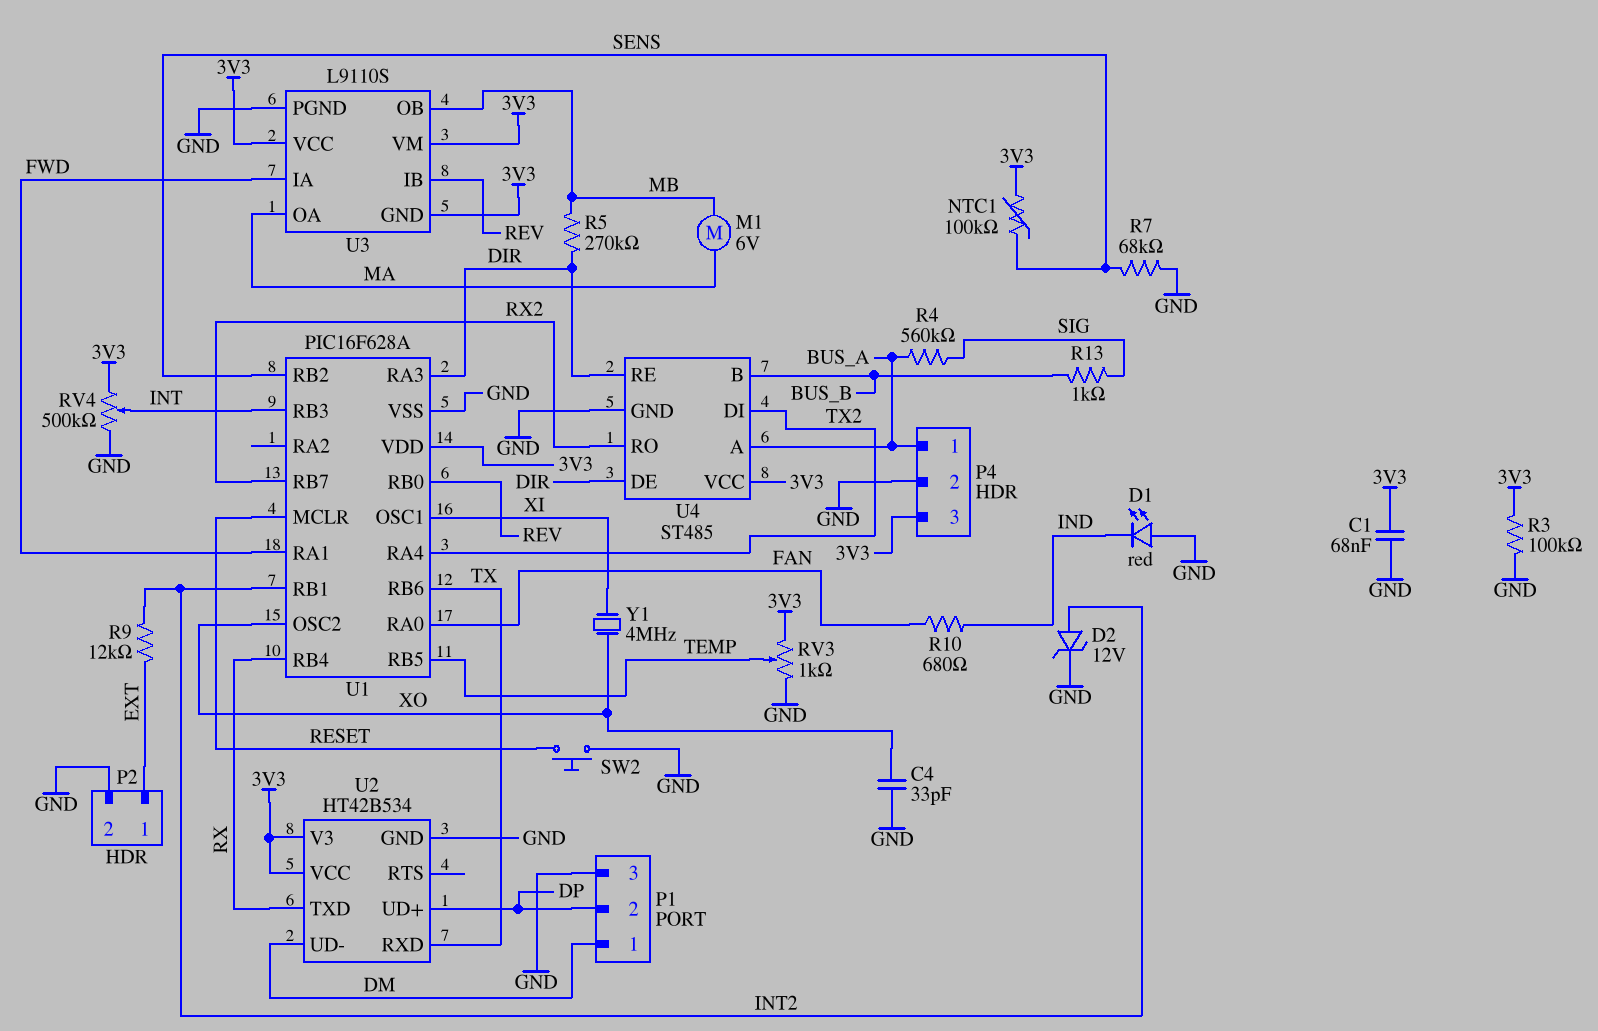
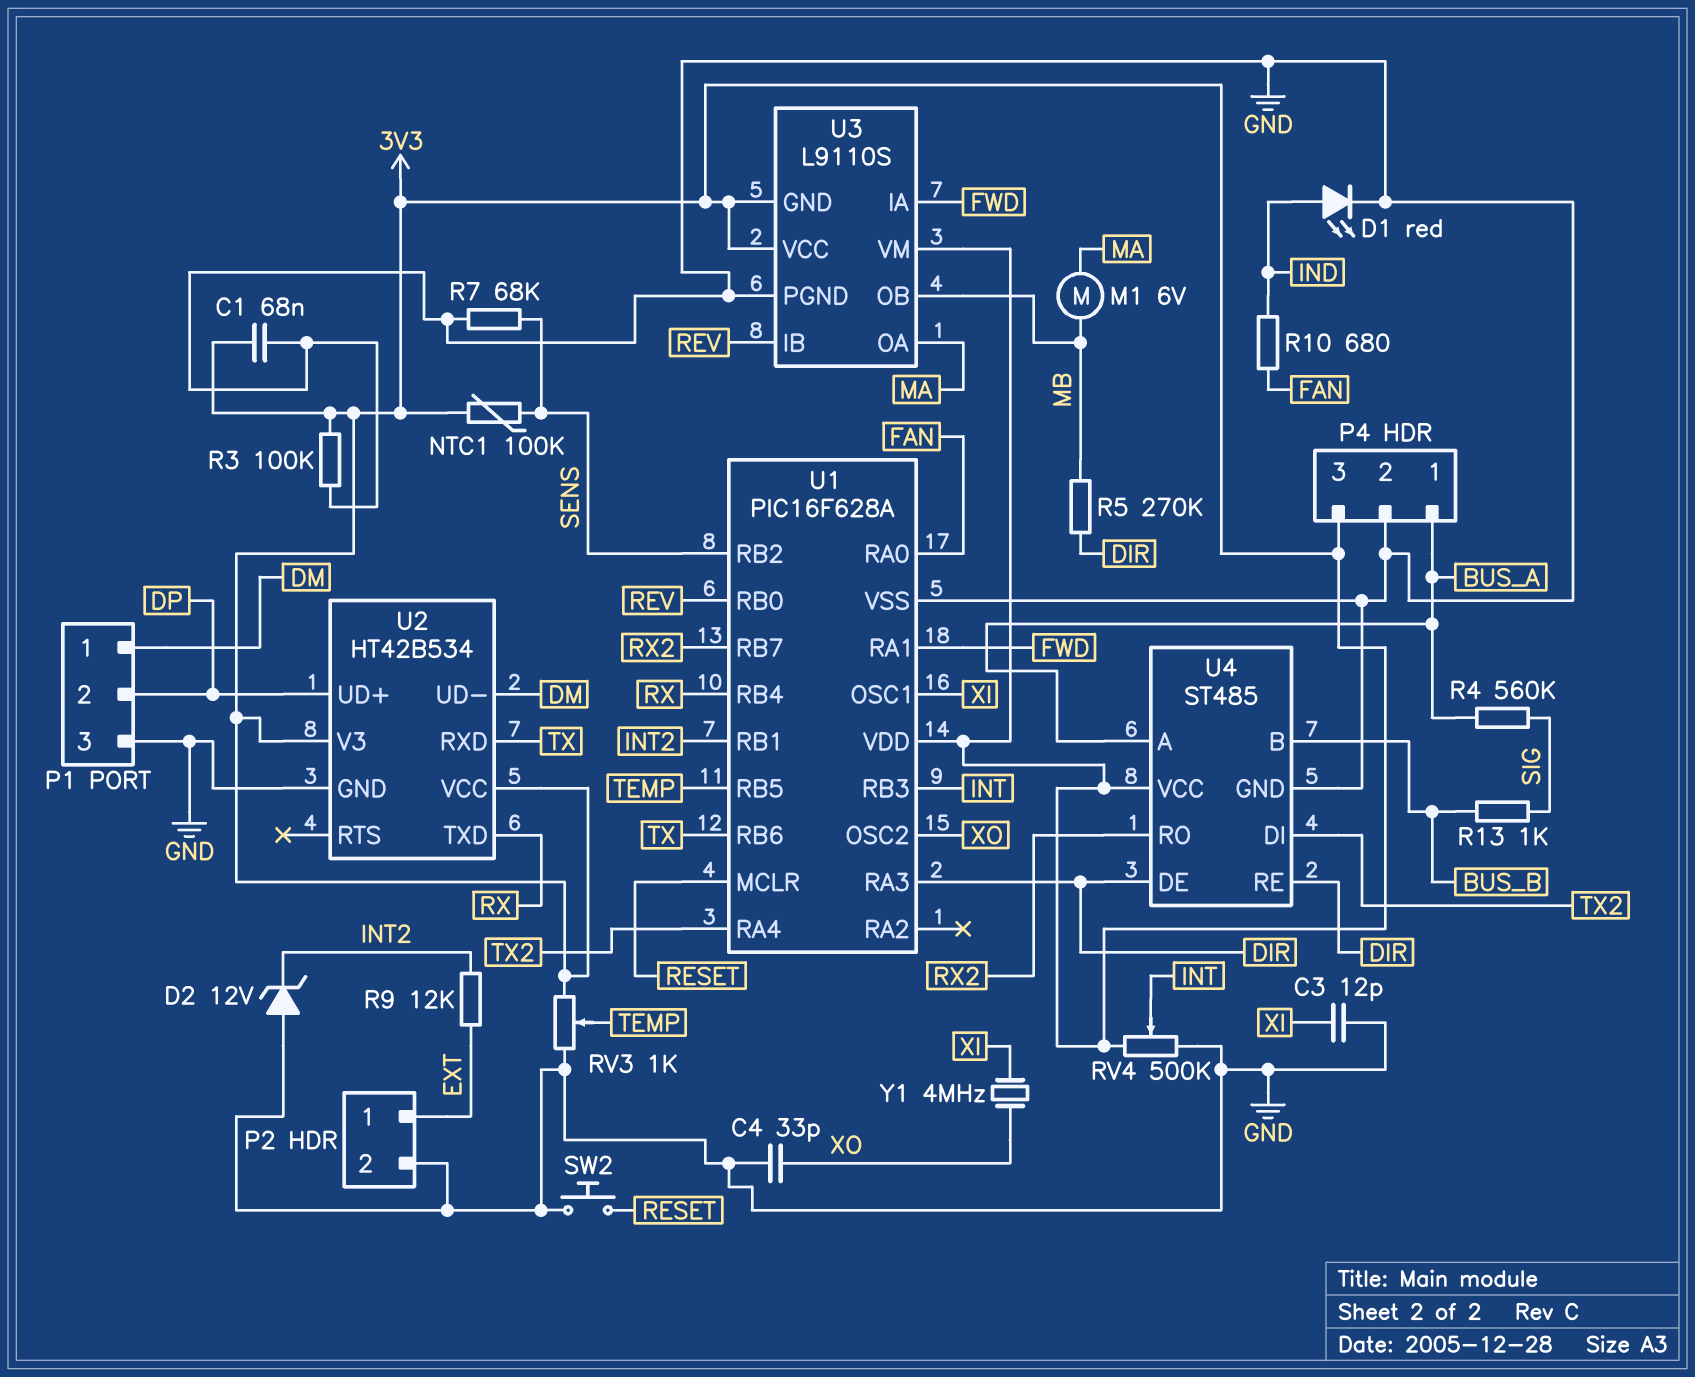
C3: none -> 12pF (GND, XI)
D1: LED red (A GND, K IND) -> LED red (A IND, K GND)
D2: zener 12V (A INT2, K GND) -> zener 12V (A GND, K INT2)

